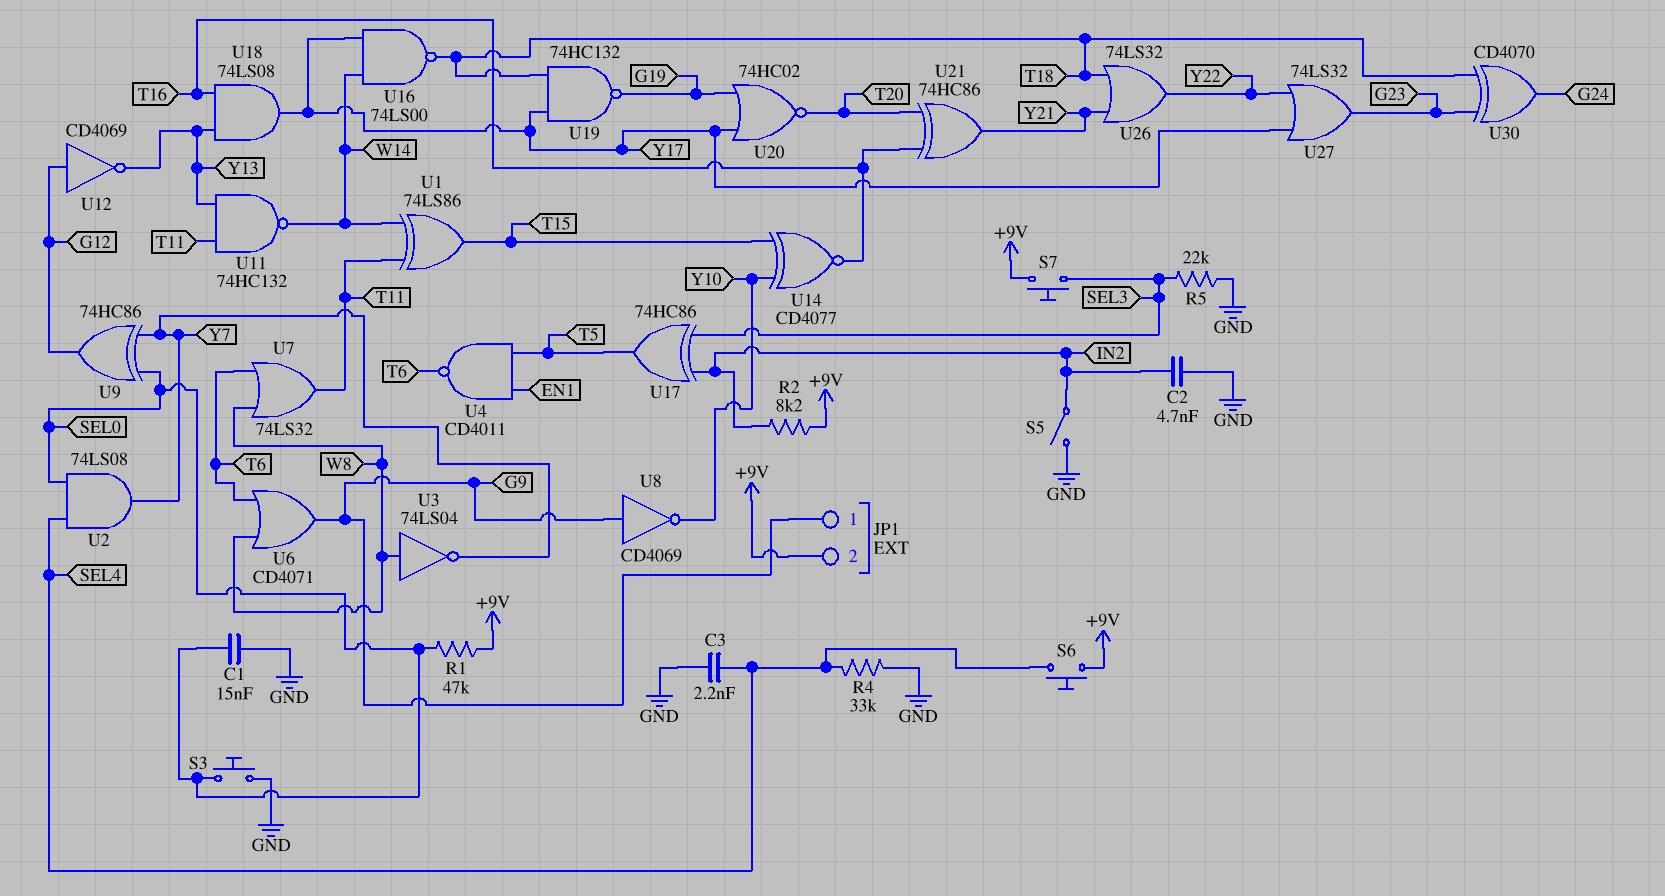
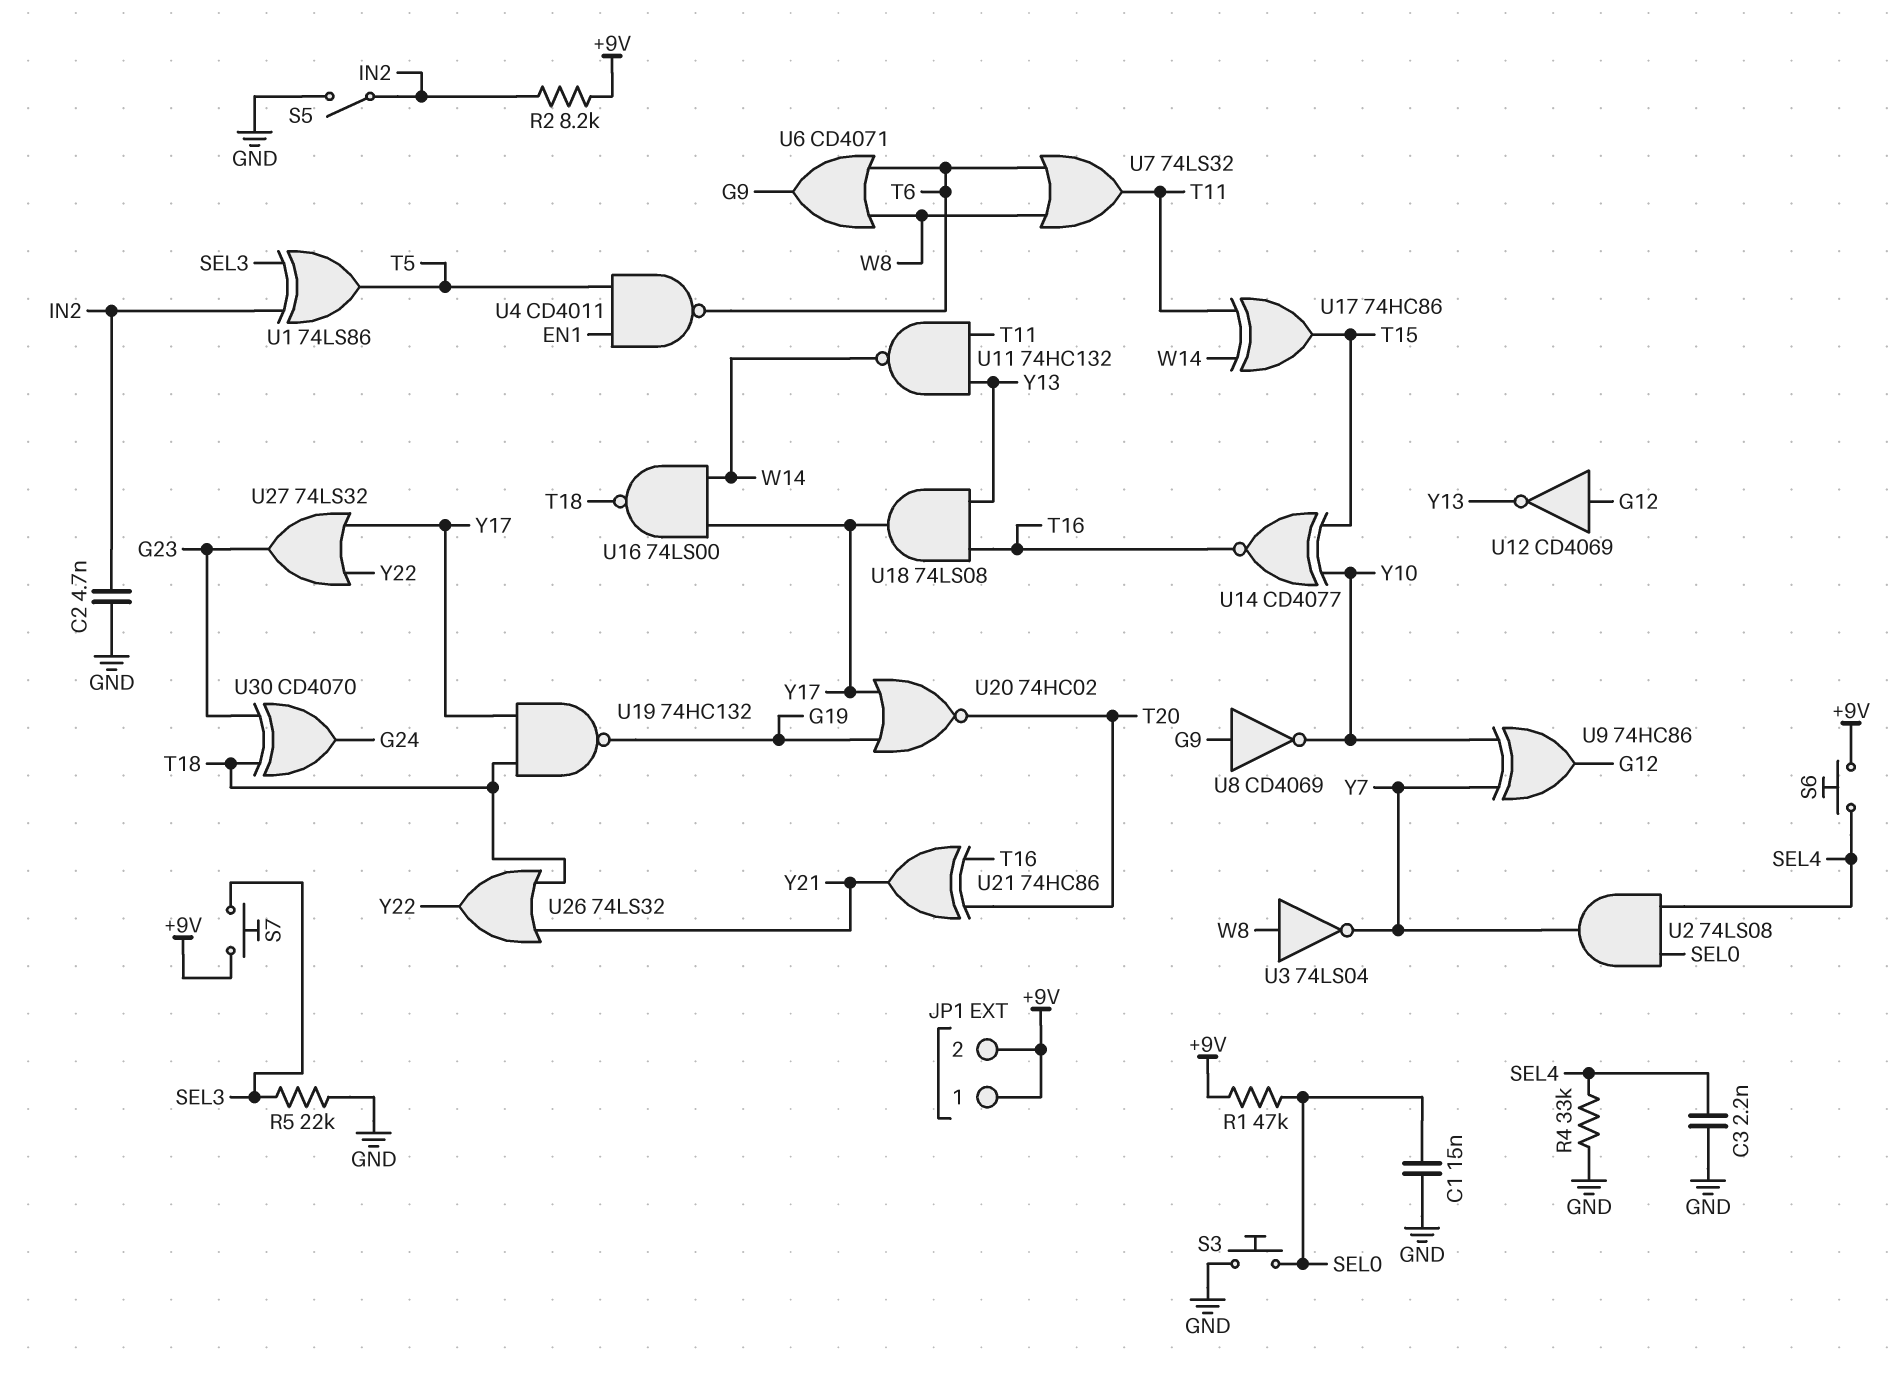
JP1 pin 1: G9 -> +9V
U1: XOR 74LS86 (in T11, in W14, out T15) -> XOR 74LS86 (in IN2, in SEL3, out T5)
U9: XOR 74HC86 (in SEL0, in Y7, out G12) -> XOR 74HC86 (in Y7, in Y10, out G12)
U17: XOR 74HC86 (in IN2, in SEL3, out T5) -> XOR 74HC86 (in T11, in W14, out T15)

